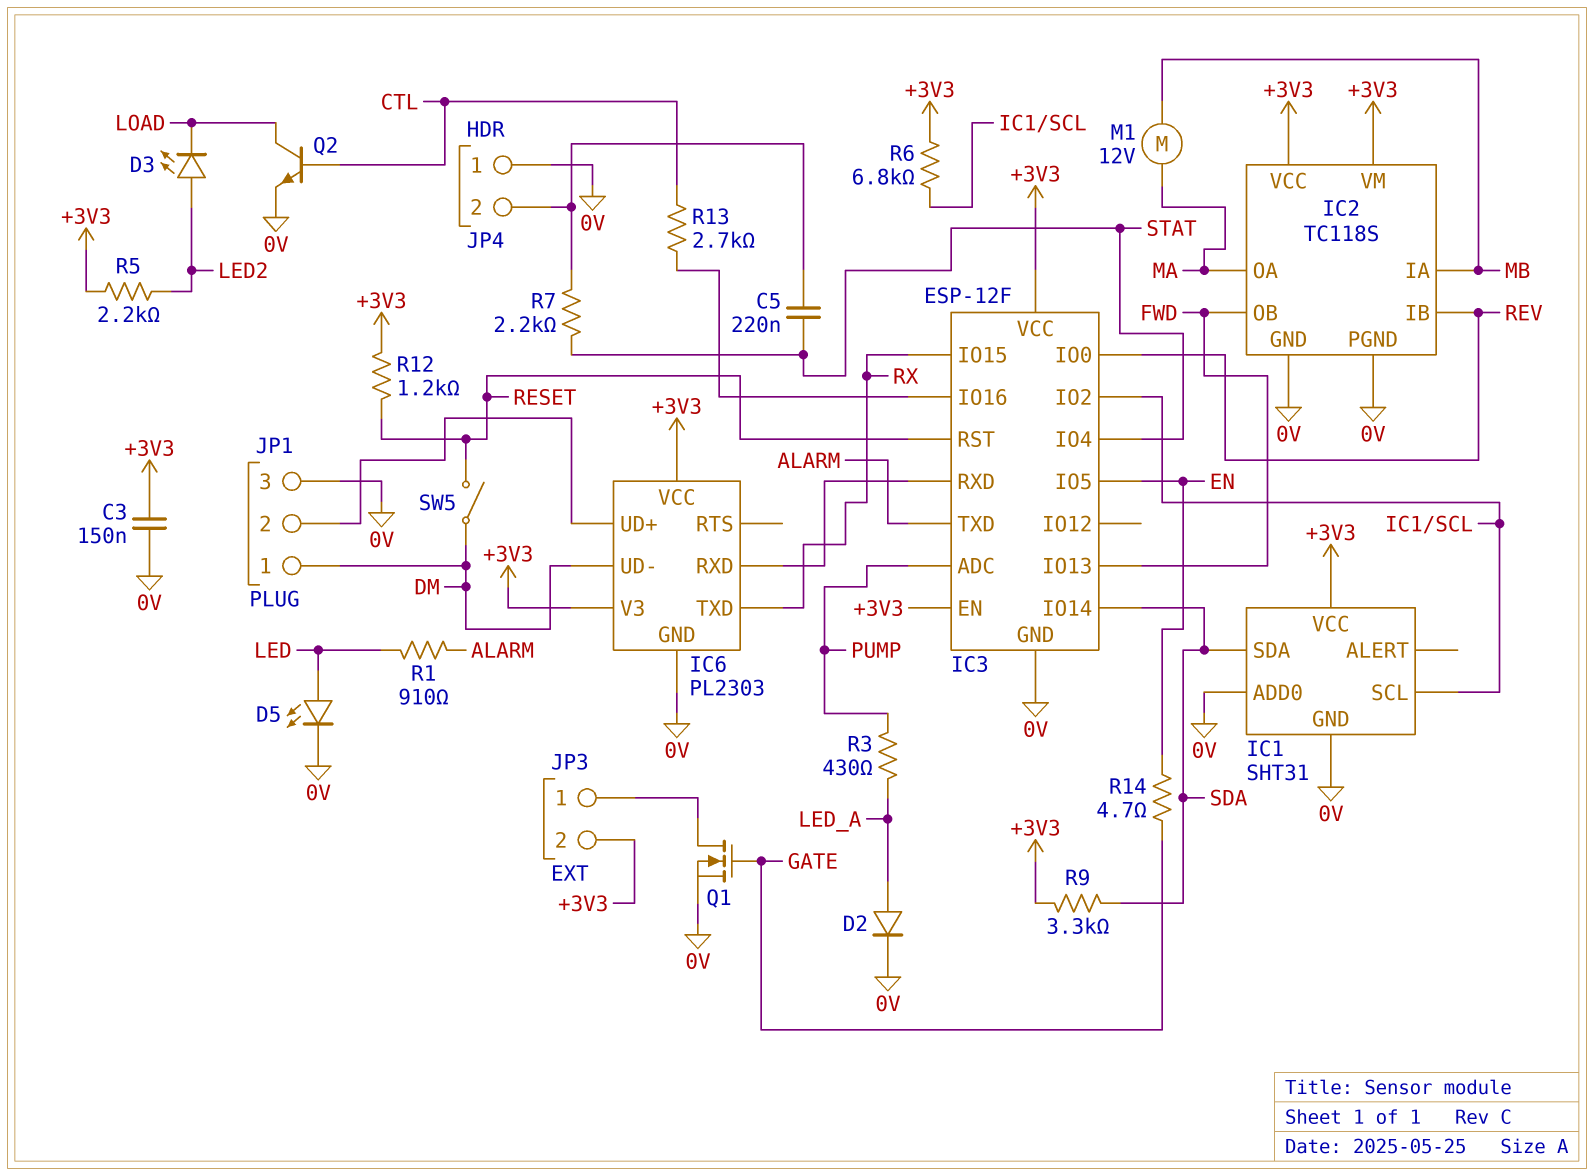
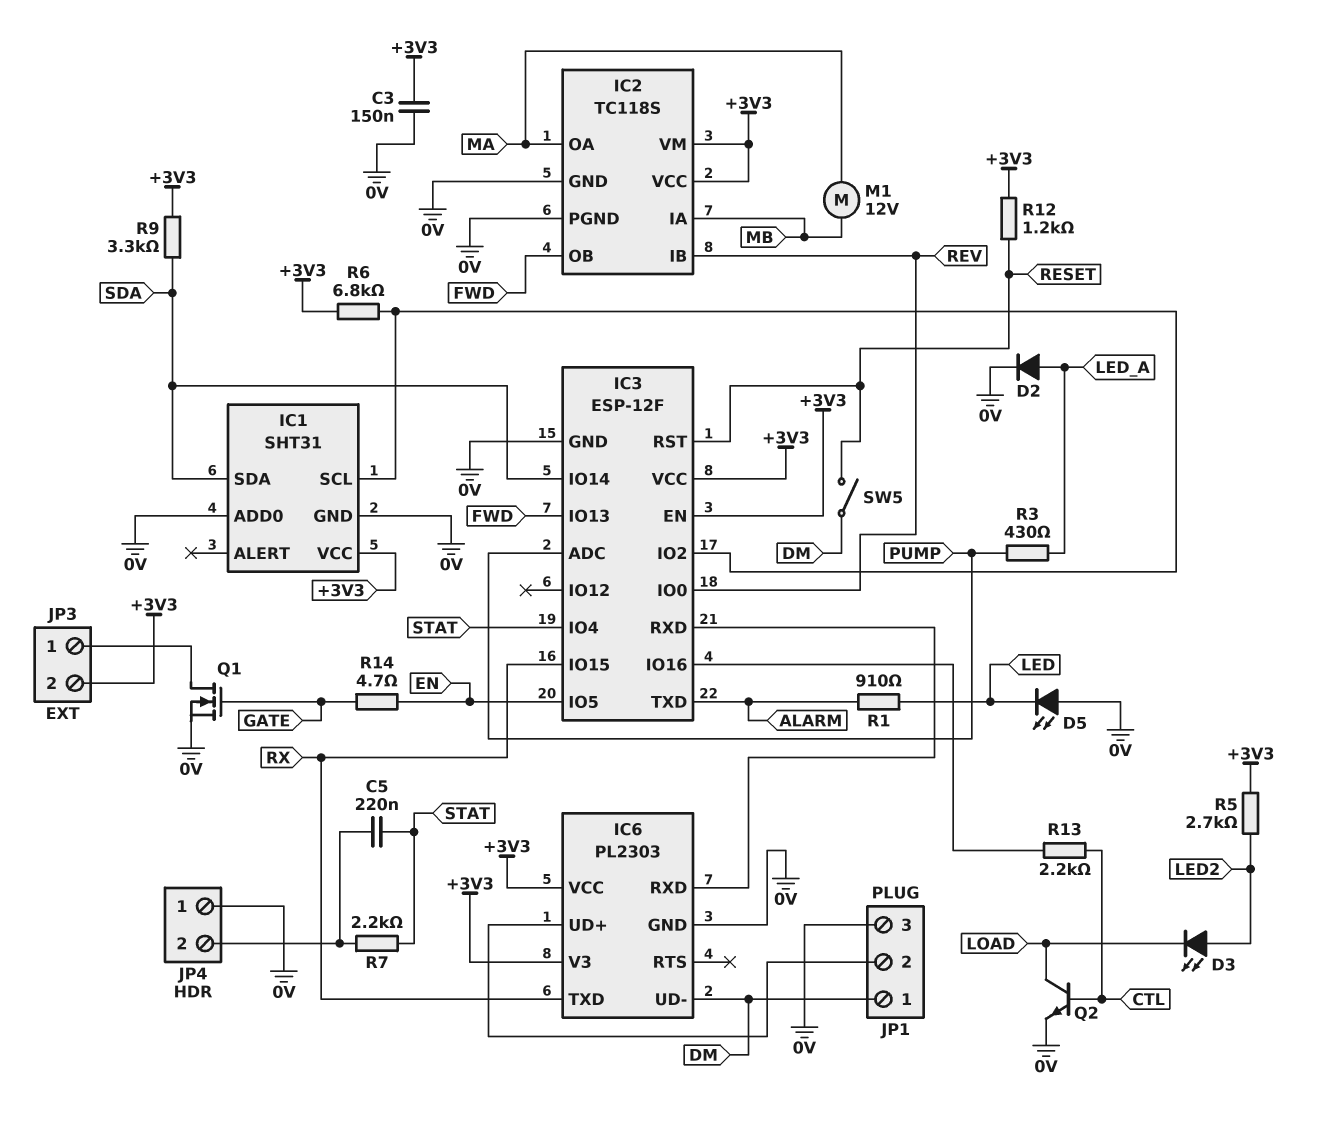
D5: LED (A LED, K 0V) -> LED (A 0V, K LED)
R5: 2.2k (+3V3, LED2) -> 2.7k (+3V3, LED2)
R13: 2.7k (CTL, IC3/IO16) -> 2.2k (CTL, IC3/IO16)

